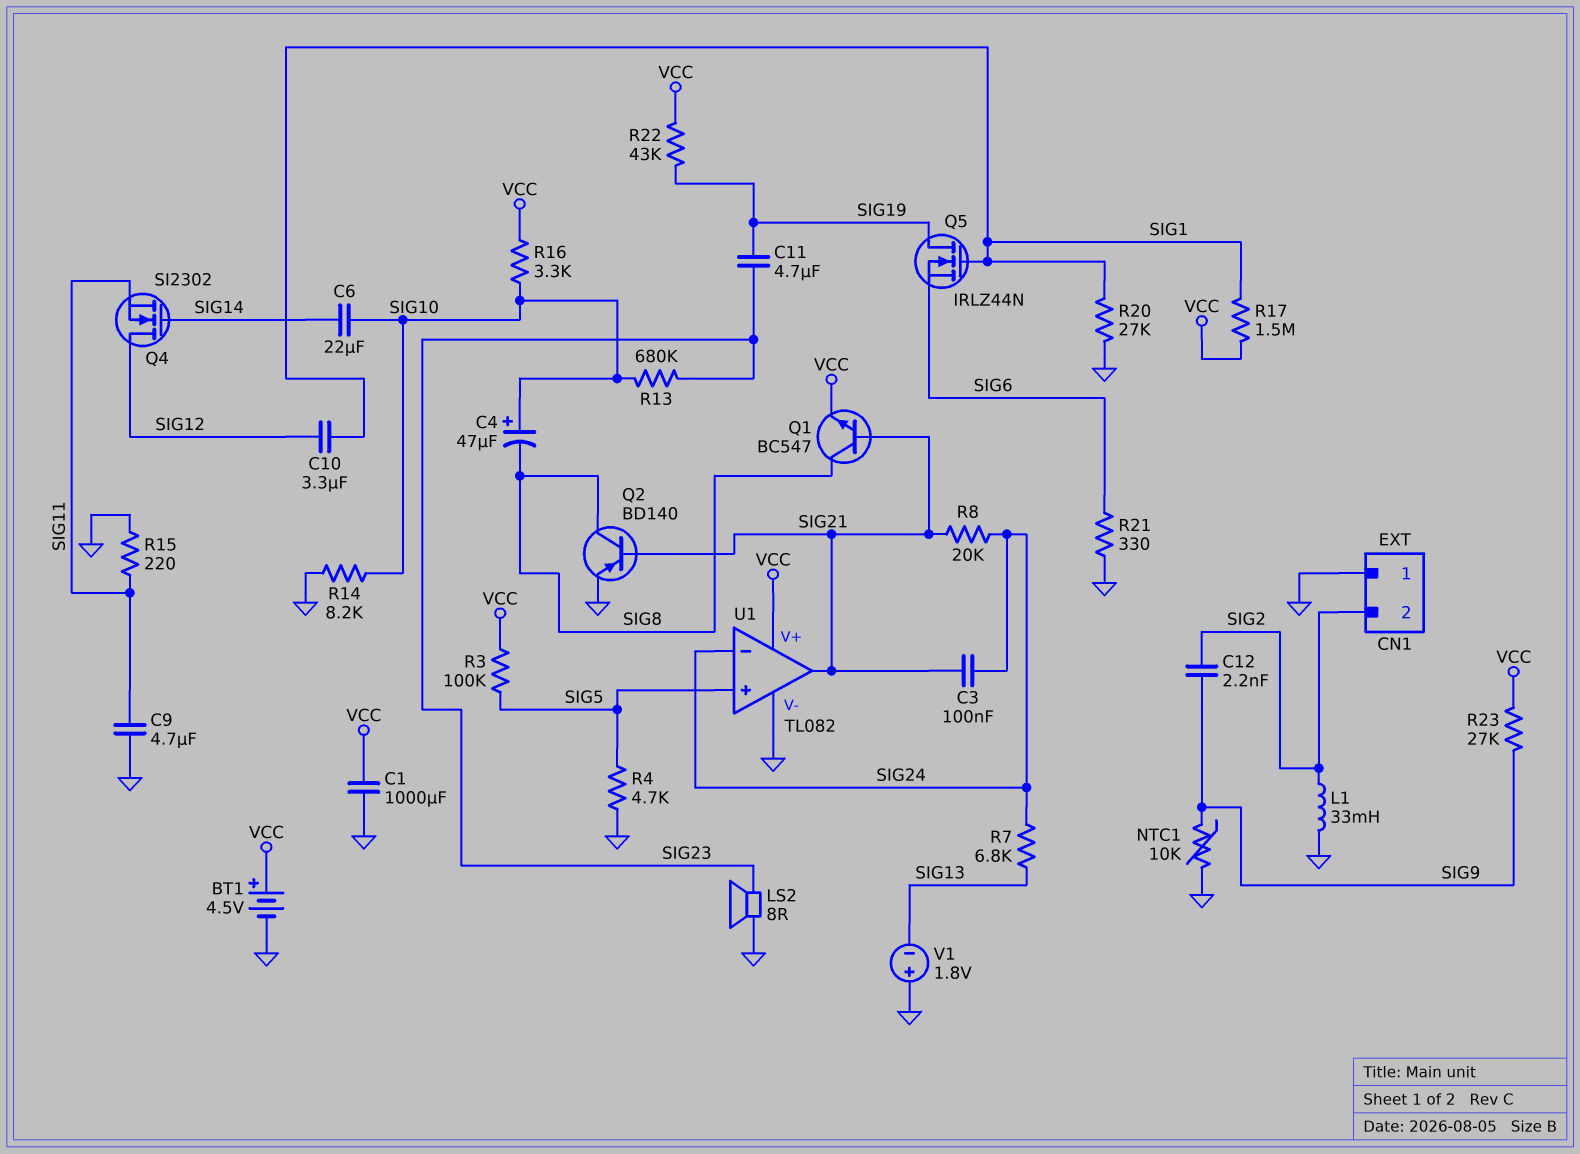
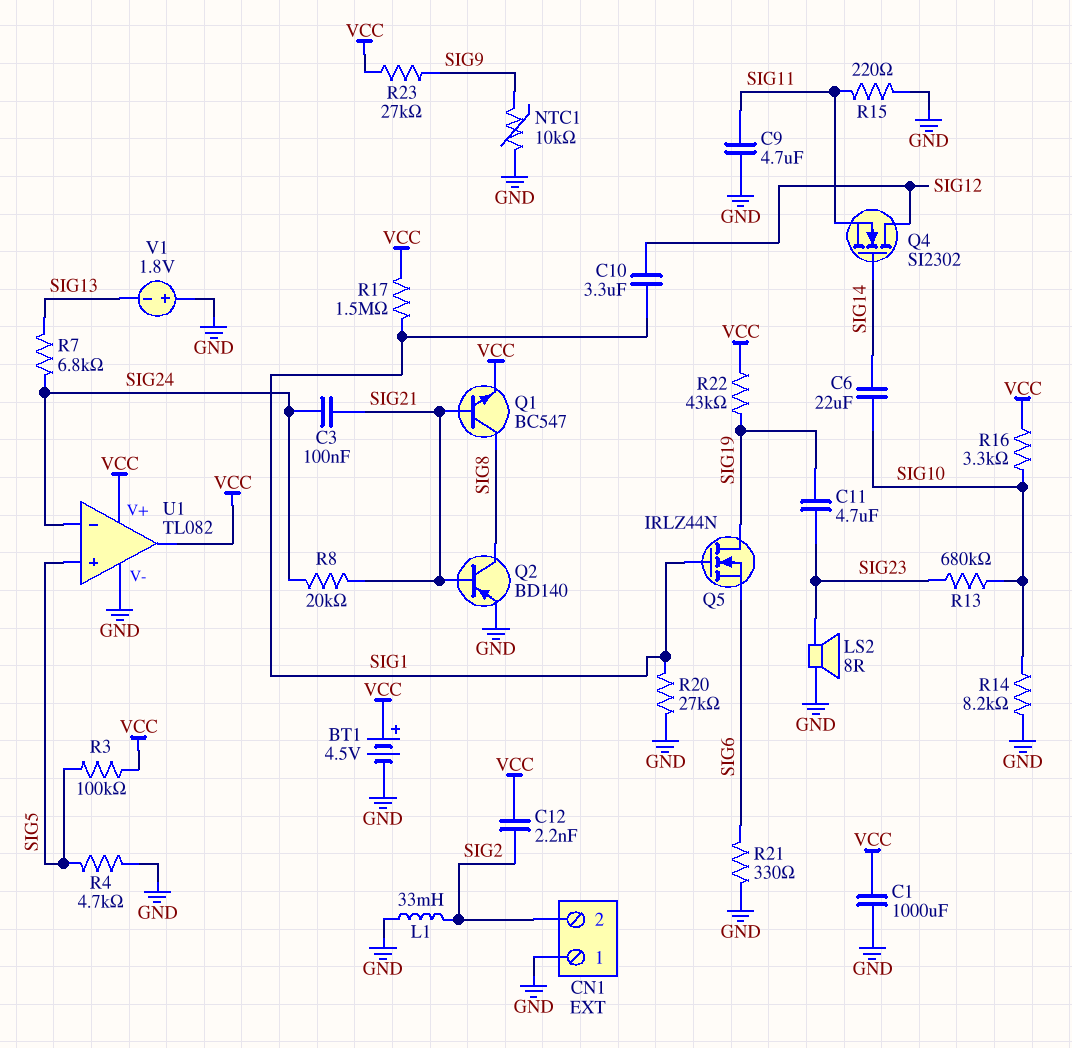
C4: 47uF (plus SIG10, minus SIG8) -> none
C12: 2.2nF (SIG2, SIG9) -> 2.2nF (SIG2, VCC)
U1 pin out: SIG21 -> VCC

